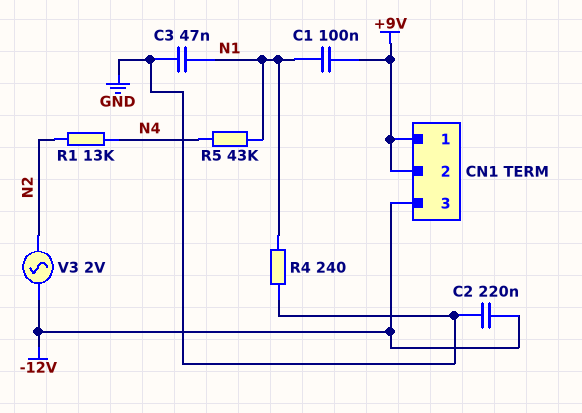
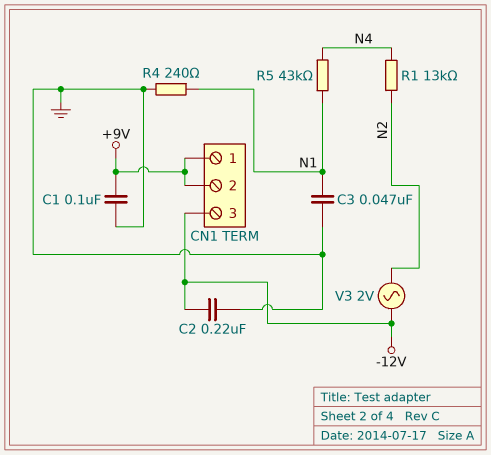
C1: 100nF (+9V, N1) -> 100nF (+9V, GND)

